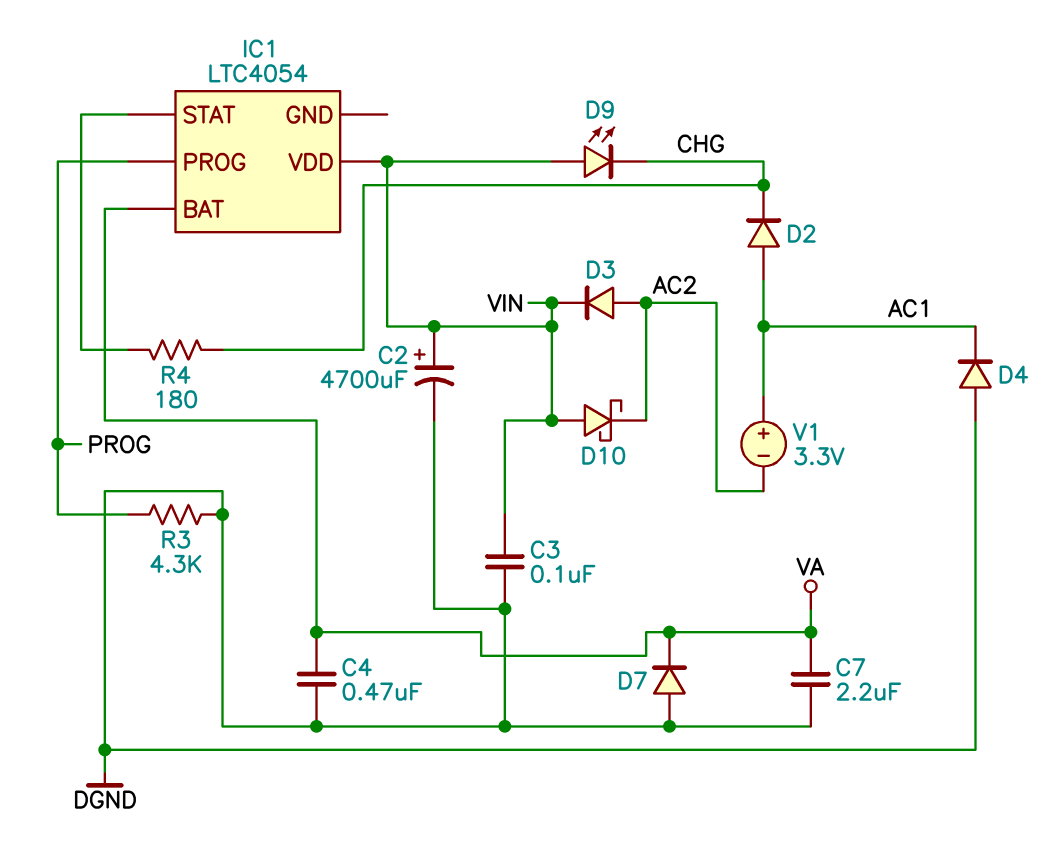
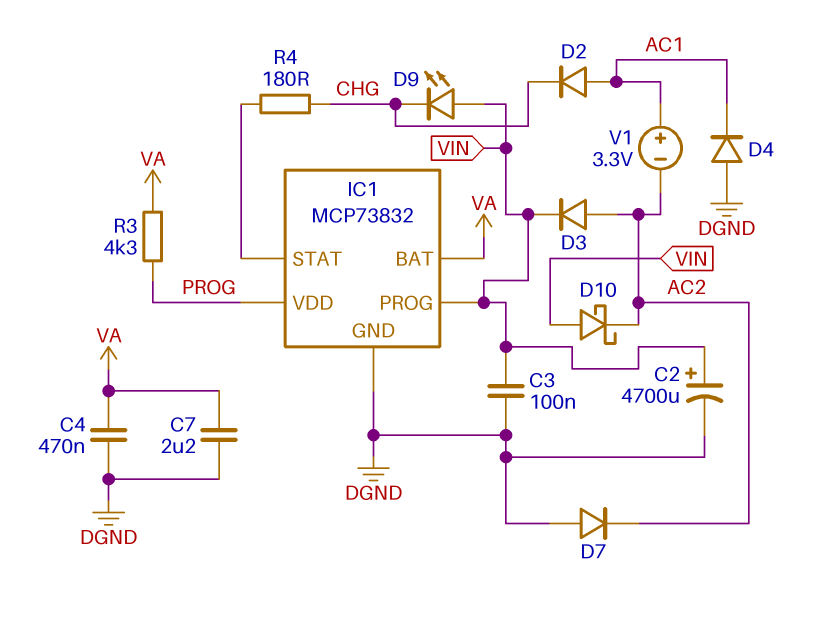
D7: diode (A DGND, K VA) -> diode (A DGND, K AC2)
IC1: LTC4054 -> MCP73832
IC1 pin GND: none -> DGND
IC1 pin PROG: PROG -> VIN
IC1 pin VDD: VIN -> PROG
R3: 4.3k (DGND, PROG) -> 4.3k (PROG, VA)

